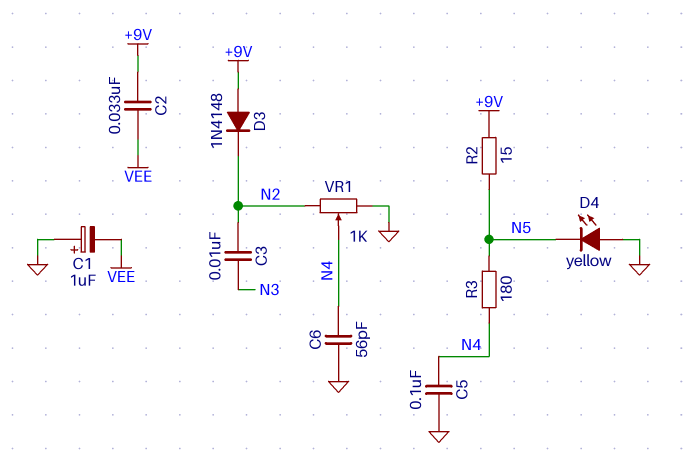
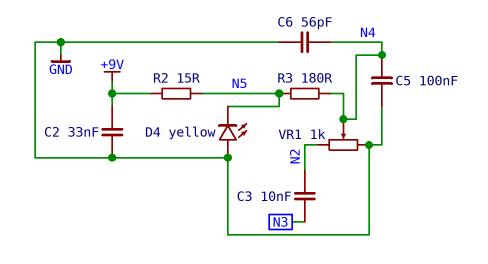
C1: 1uF (plus GND, minus VEE) -> none
C2: 33nF (+9V, VEE) -> 33nF (+9V, GND)
D3: diode 1N4148 (A +9V, K N2) -> none

